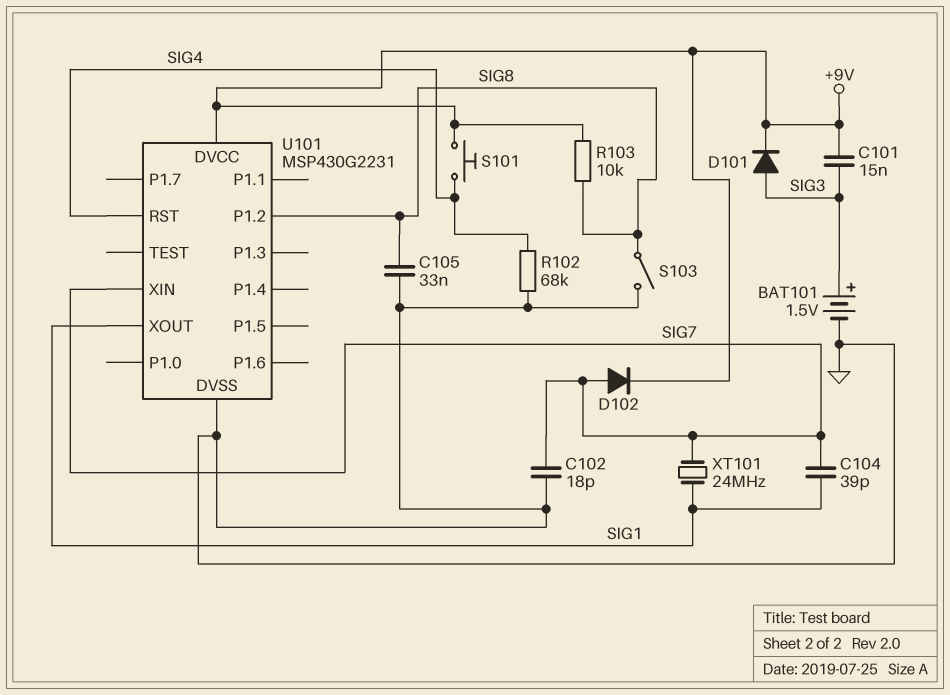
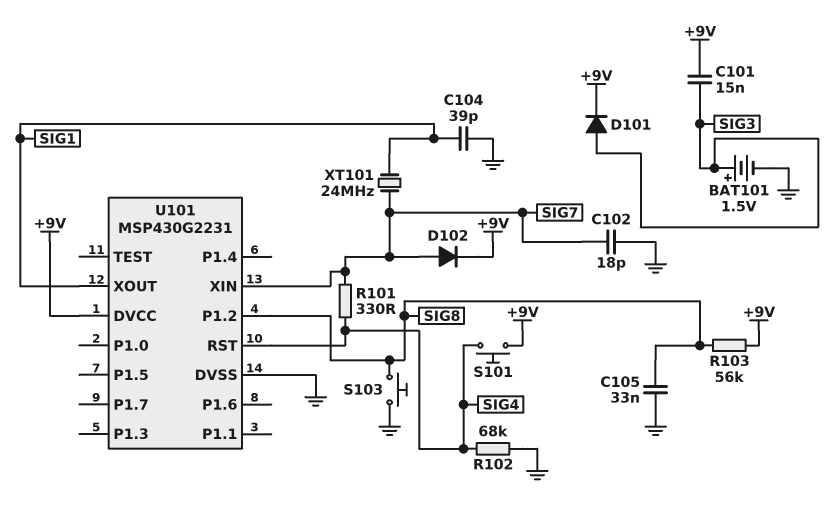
C104: 39pF (SIG1, SIG7) -> 39pF (GND, SIG1)
R101: none -> 330 (SIG4, SIG7)
R103: 10k (+9V, SIG8) -> 56k (+9V, SIG8)
S103: switch (GND, SIG8) -> button (GND, SIG8)

